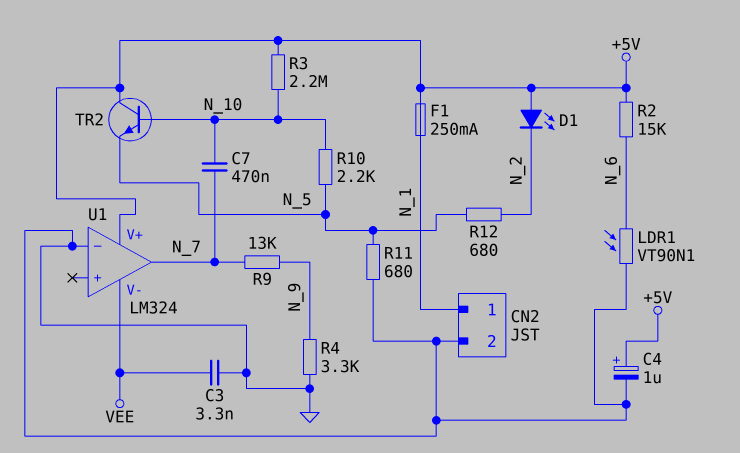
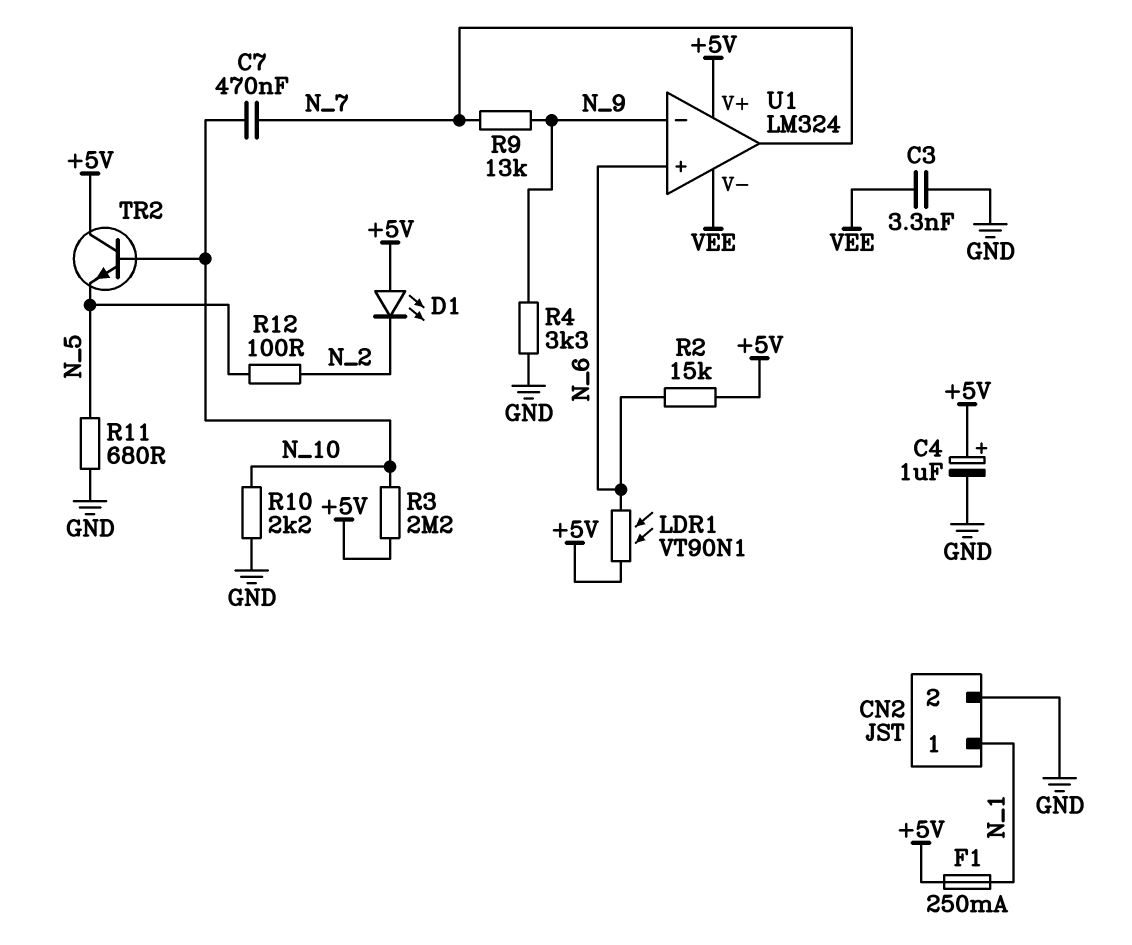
LDR1: VT90N1 (GND, N_6) -> VT90N1 (+5V, N_6)
R10: 2.2k (N_5, N_10) -> 2.2k (GND, N_10)
R12: 680 (N_2, N_5) -> 100 (N_2, N_5)
U1 pin in+: none -> N_6
U1 pin in-: GND -> N_9

